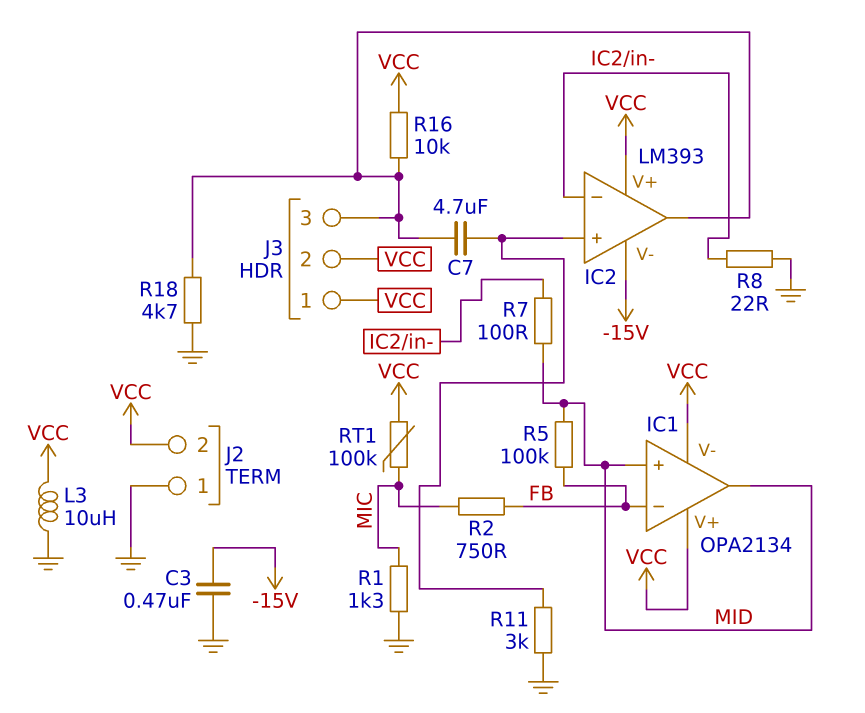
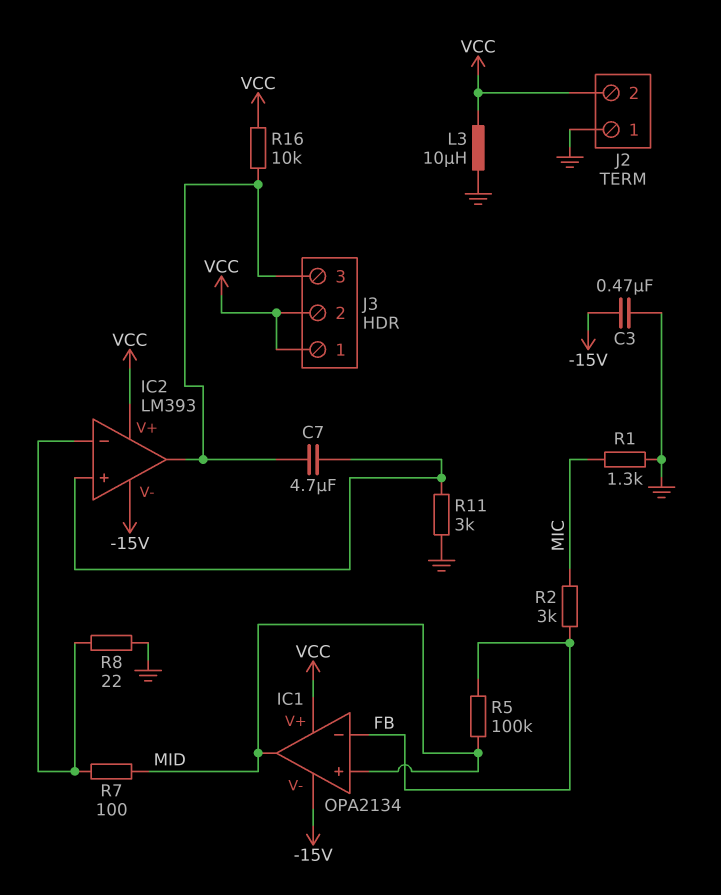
IC1 pin V-: VCC -> -15V
R2: 750 (FB, MIC) -> 3k (FB, MIC)
R18: 4.7k (GND, IC2/out) -> none
RT1: 100k (MIC, VCC) -> none

